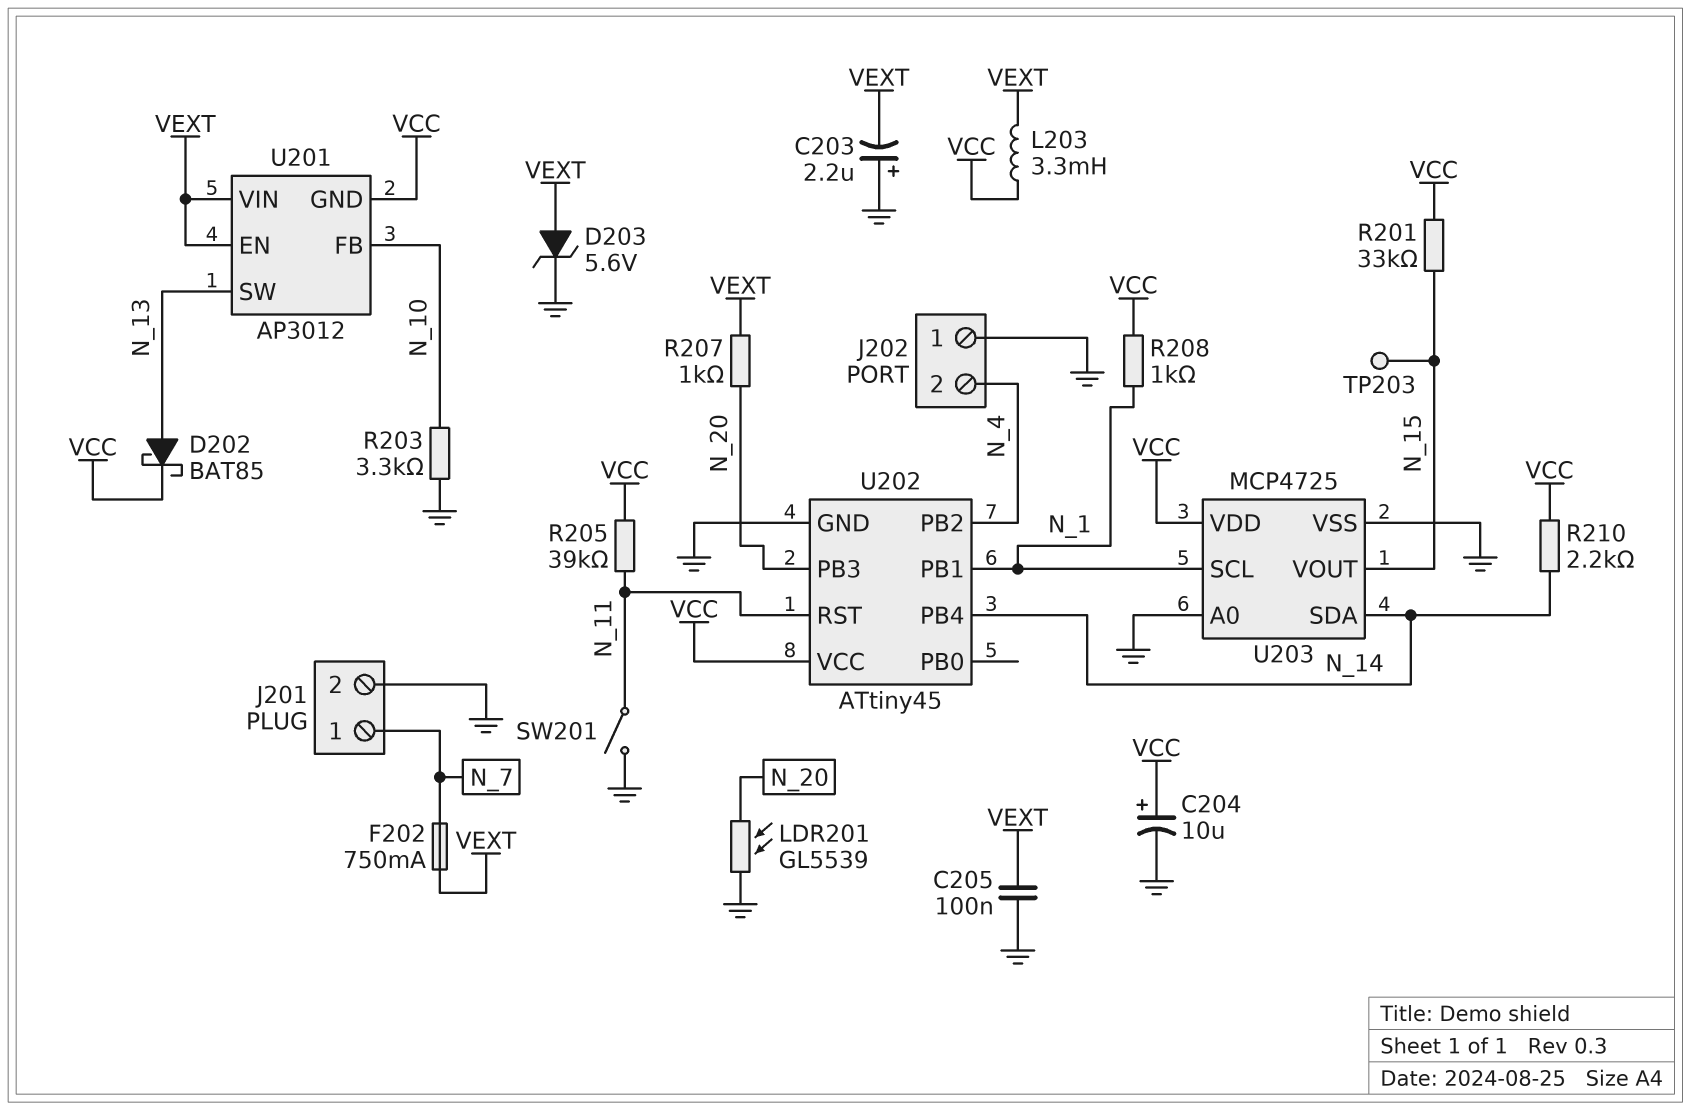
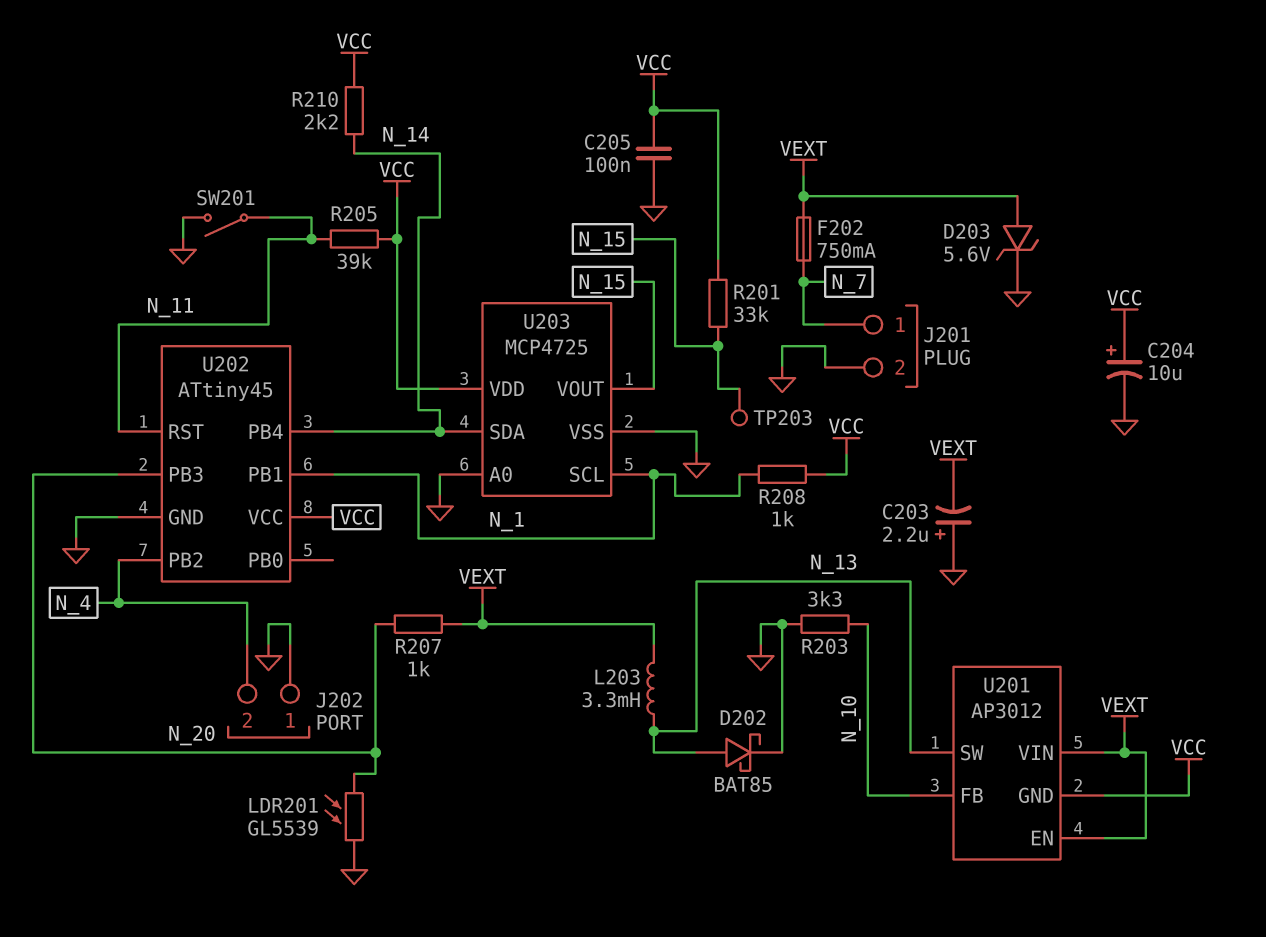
C205: 100nF (GND, VEXT) -> 100nF (GND, VCC)
D202: schottky BAT85 (A N_13, K VCC) -> schottky BAT85 (A N_13, K GND)
L203: 3.3mH (VCC, VEXT) -> 3.3mH (N_13, VEXT)

